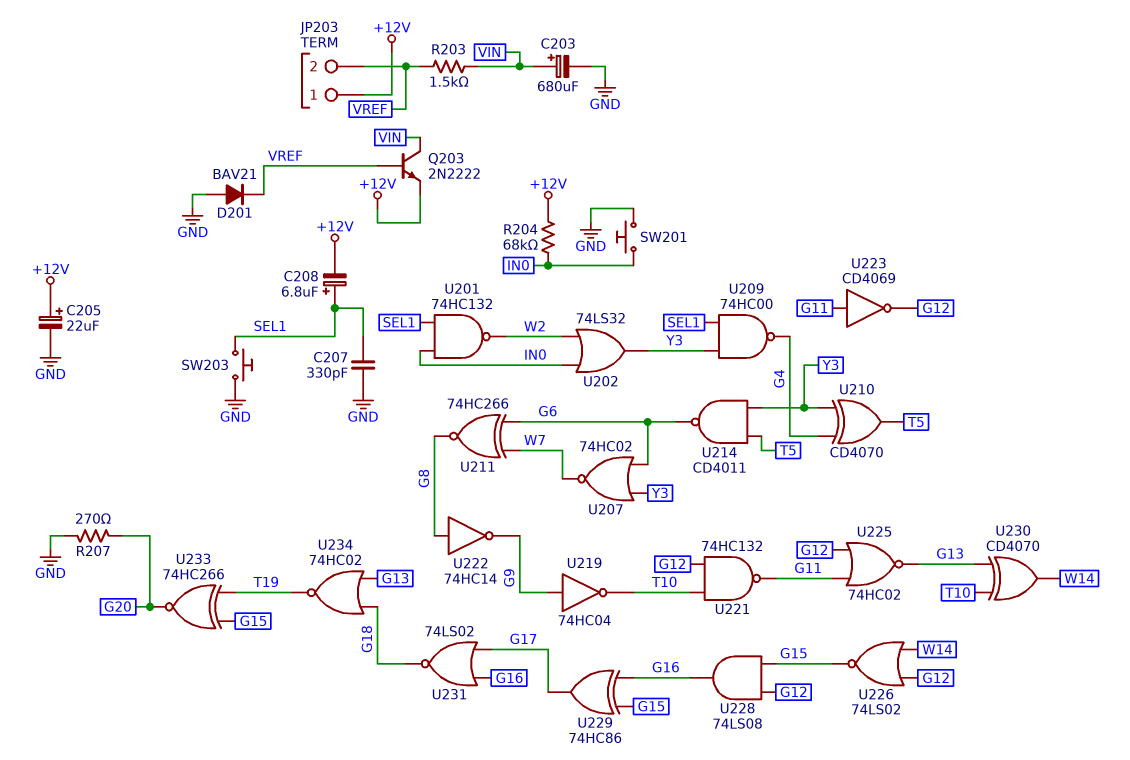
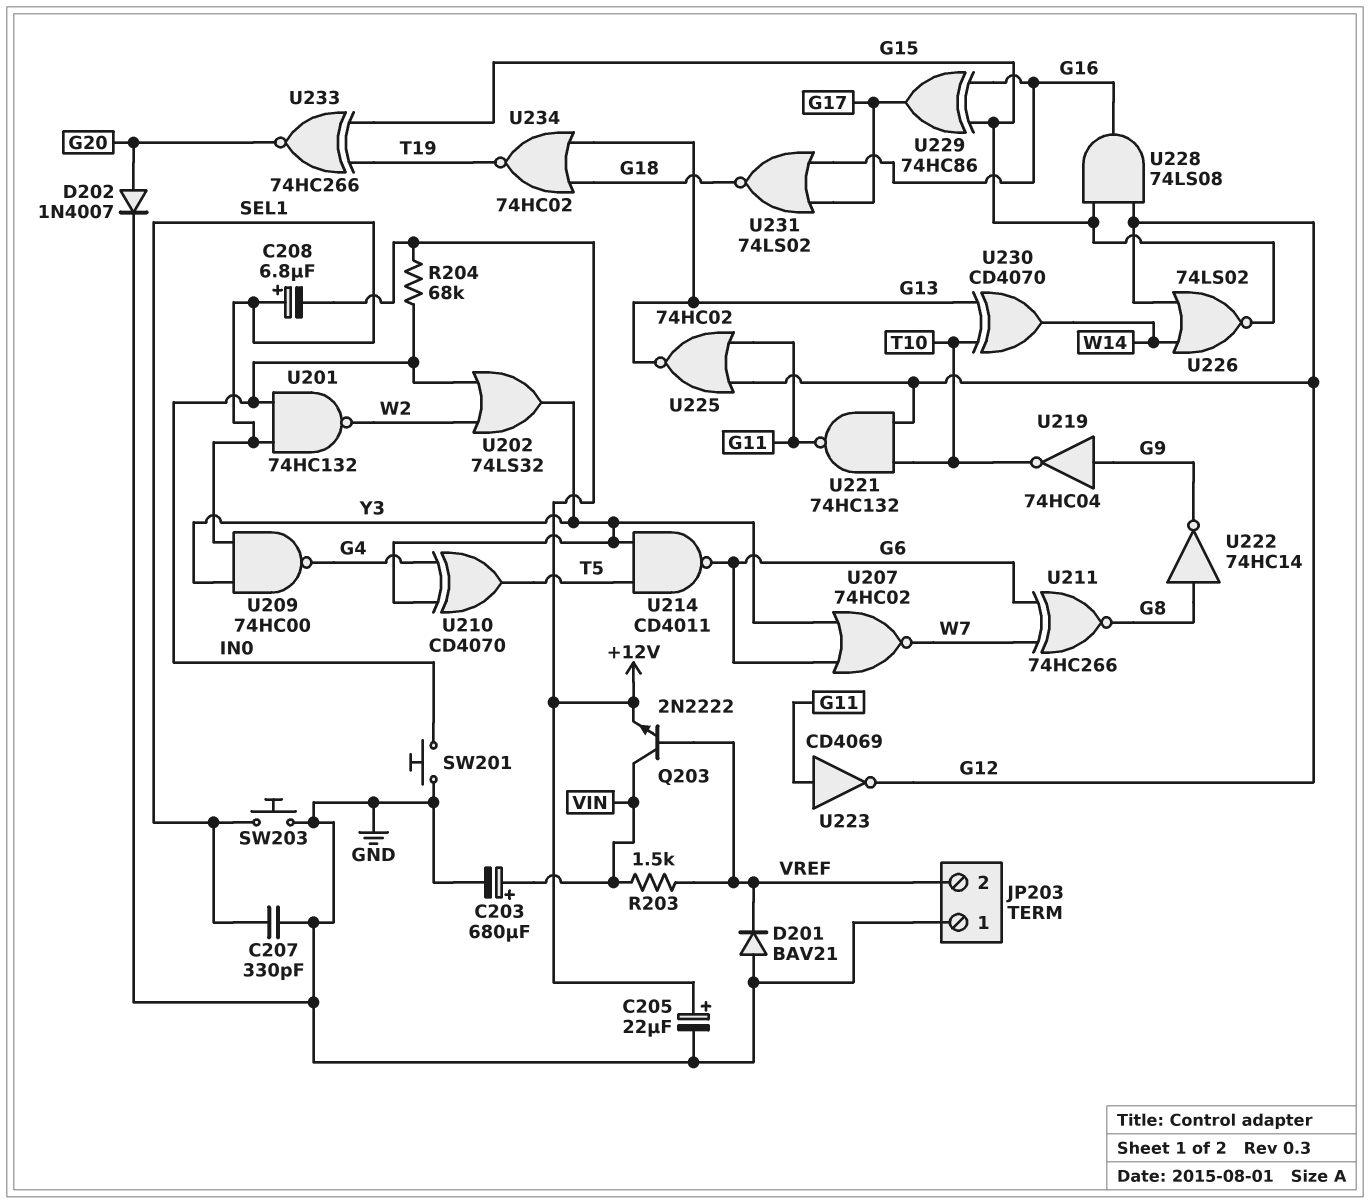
D202: none -> diode 1N4007 (A G20, K GND)
JP203 pin 1: +12V -> GND
R207: 270 (G20, GND) -> none

